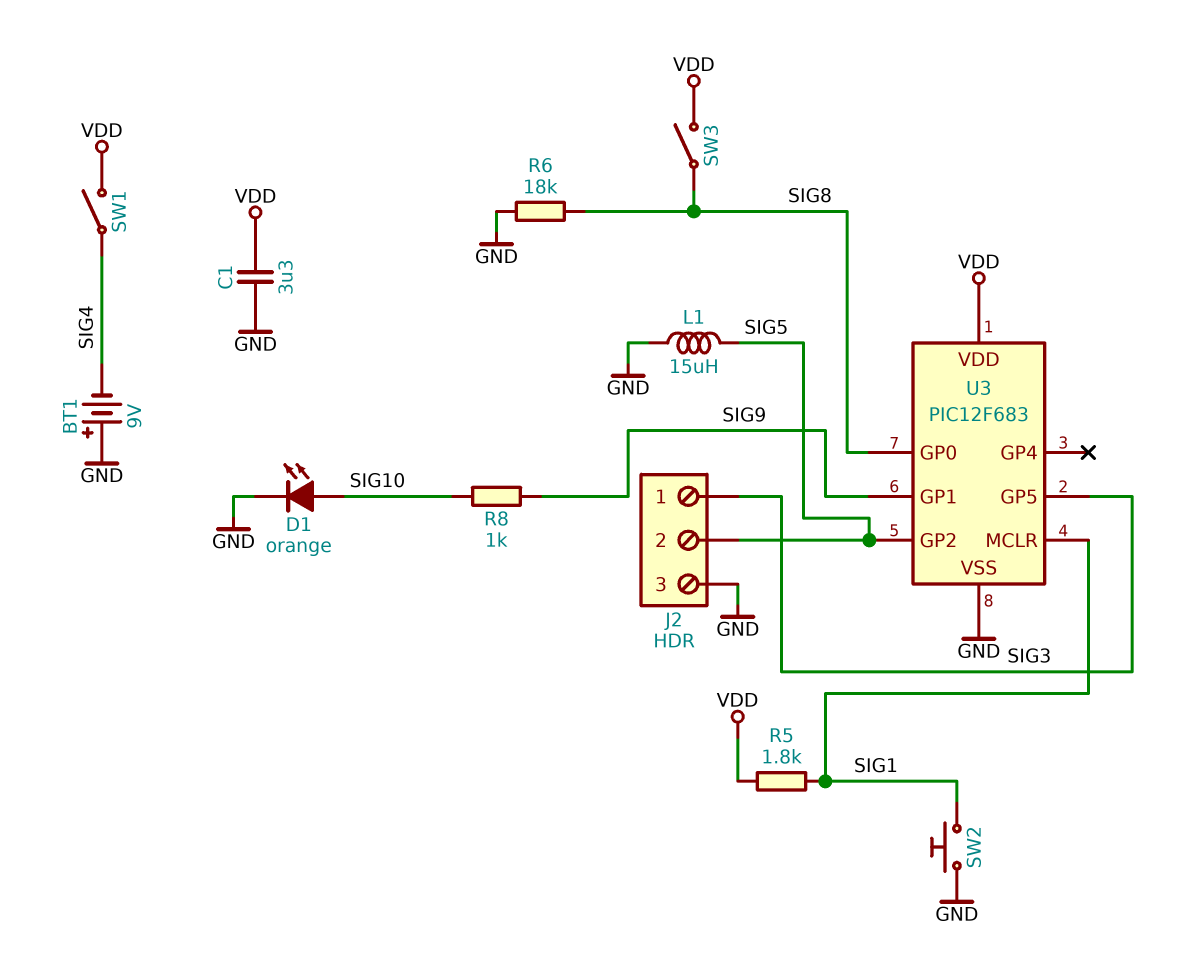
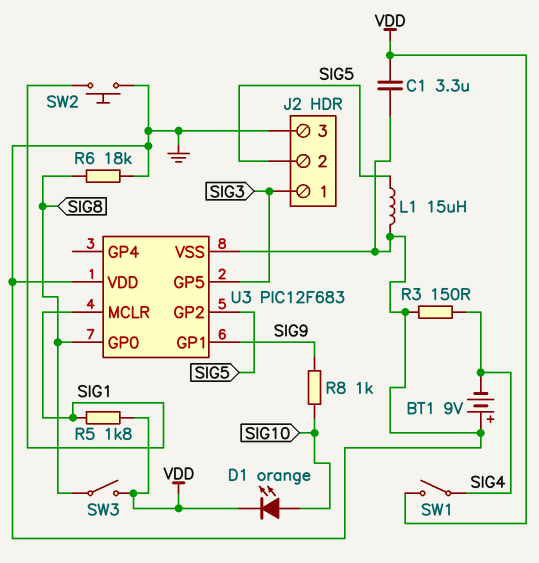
D1: LED orange (A SIG10, K GND) -> LED orange (A SIG10, K VDD)
R3: none -> 150 (GND, SIG4)
U3 pin VDD: VDD -> GND

